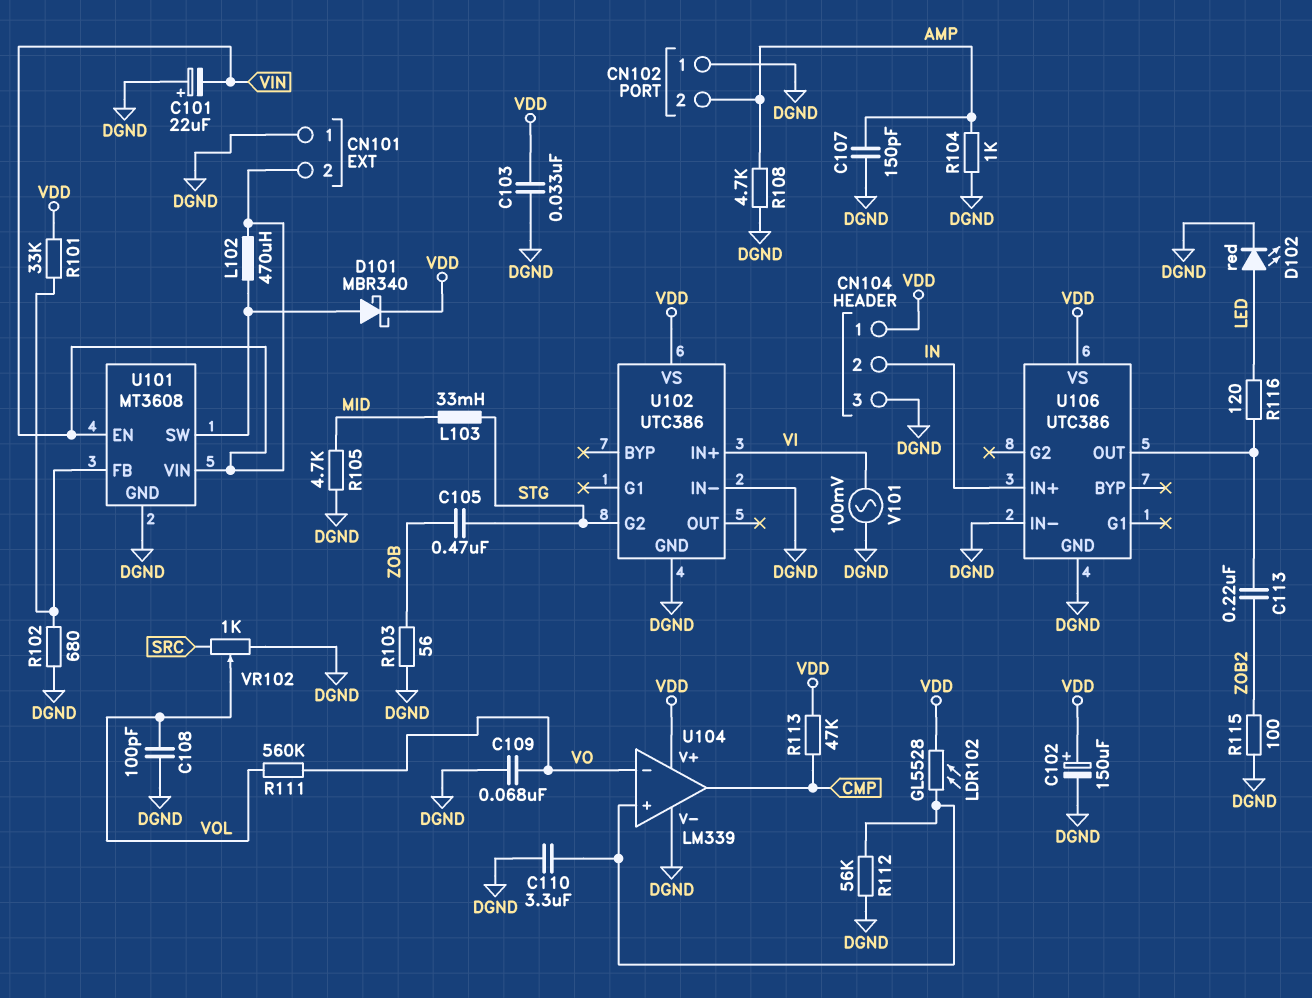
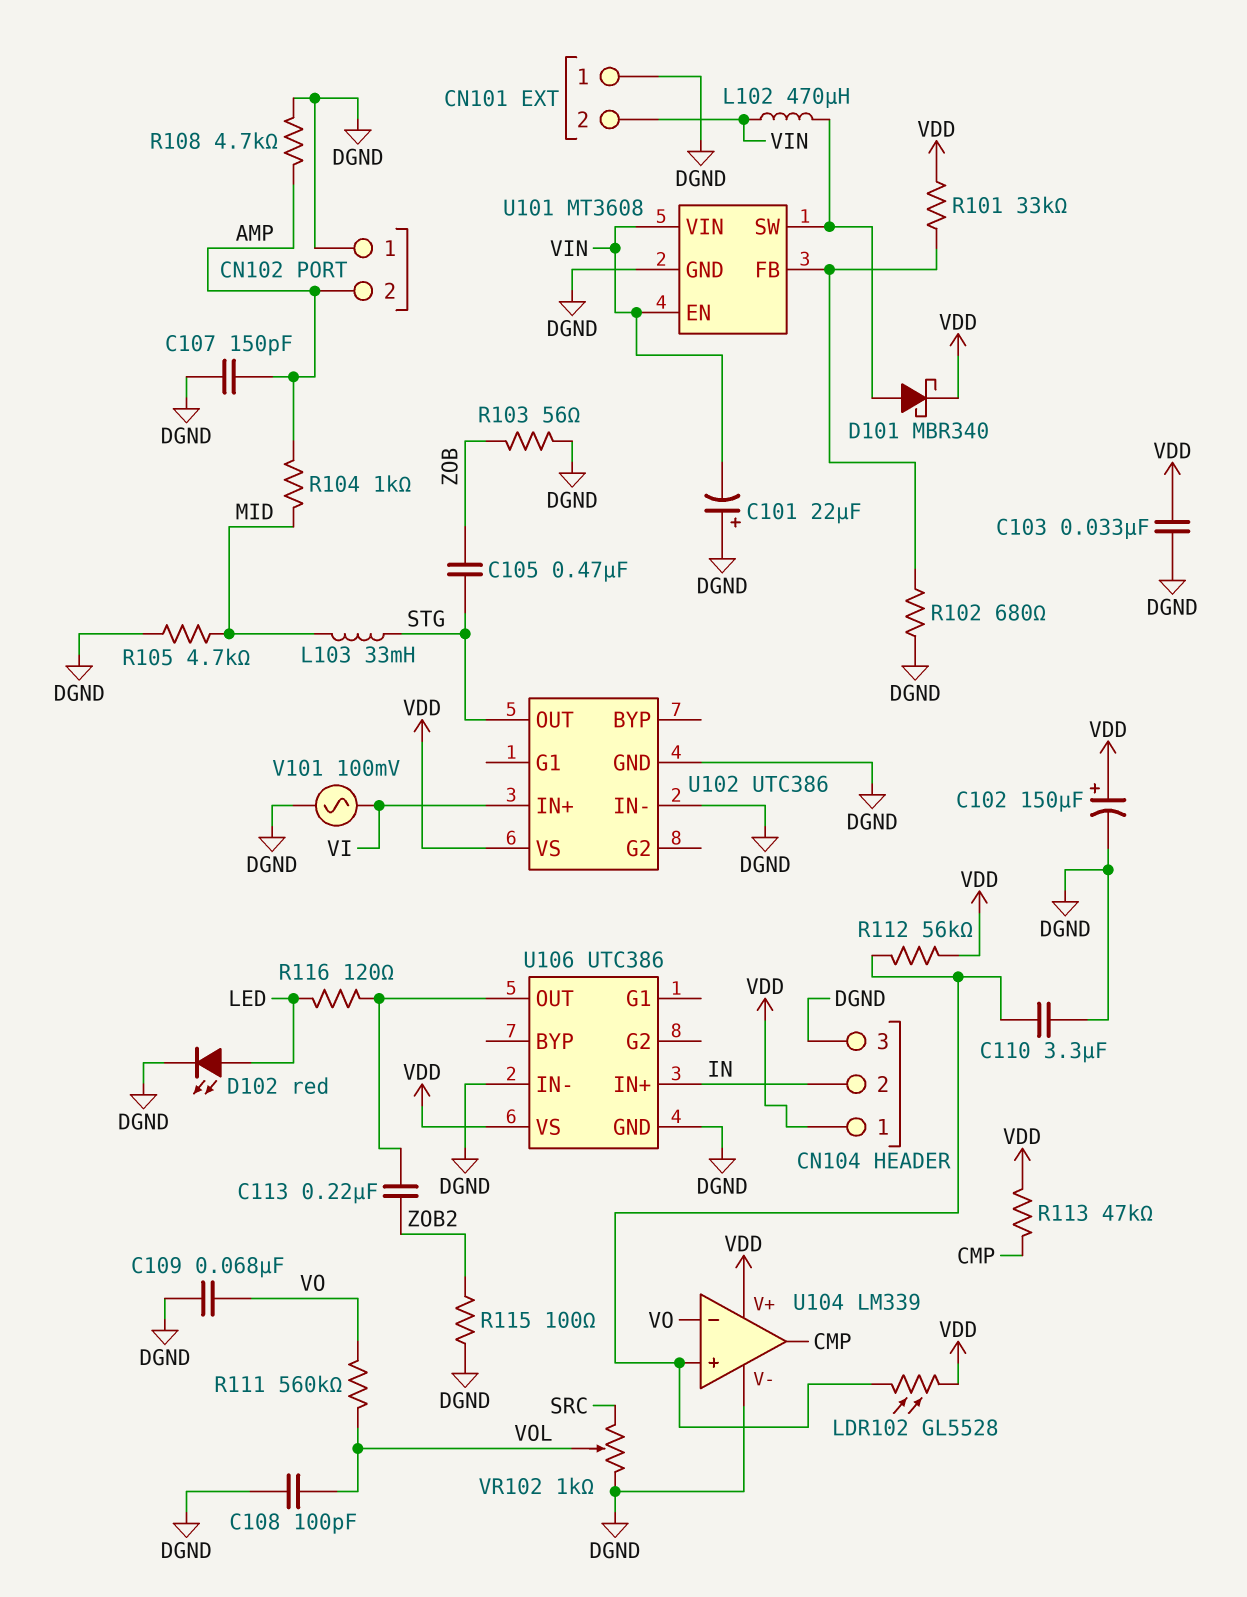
R104: 1k (AMP, DGND) -> 1k (AMP, MID)
R112: 56k (DGND, U104/in+) -> 56k (U104/in+, VDD)
U102 pin G2: STG -> none
U102 pin OUT: none -> STG

